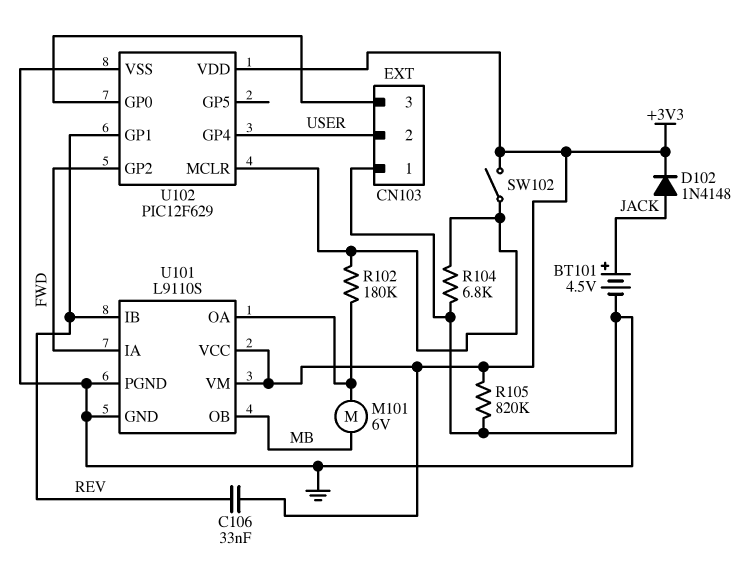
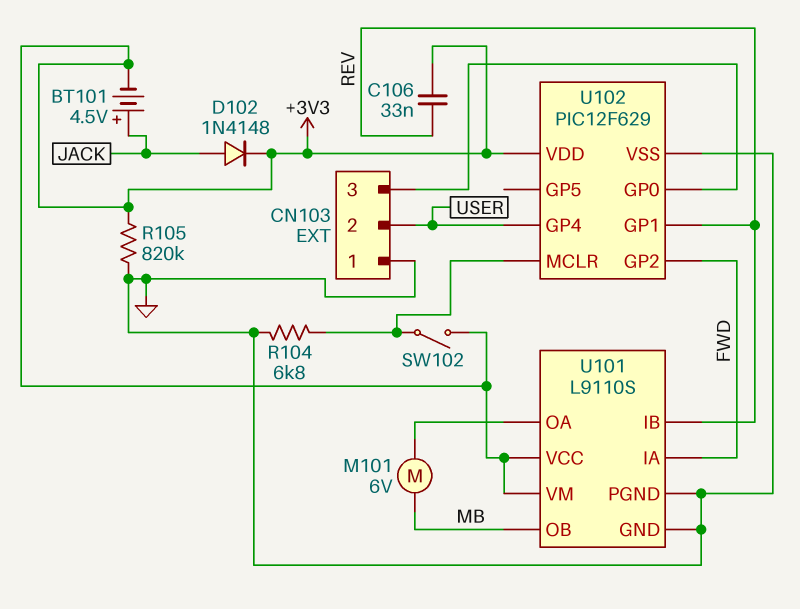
BT101: 4.5V (plus JACK, minus GND) -> 4.5V (plus JACK, minus +3V3)
R102: 180k (U101/OA, U102/MCLR) -> none

